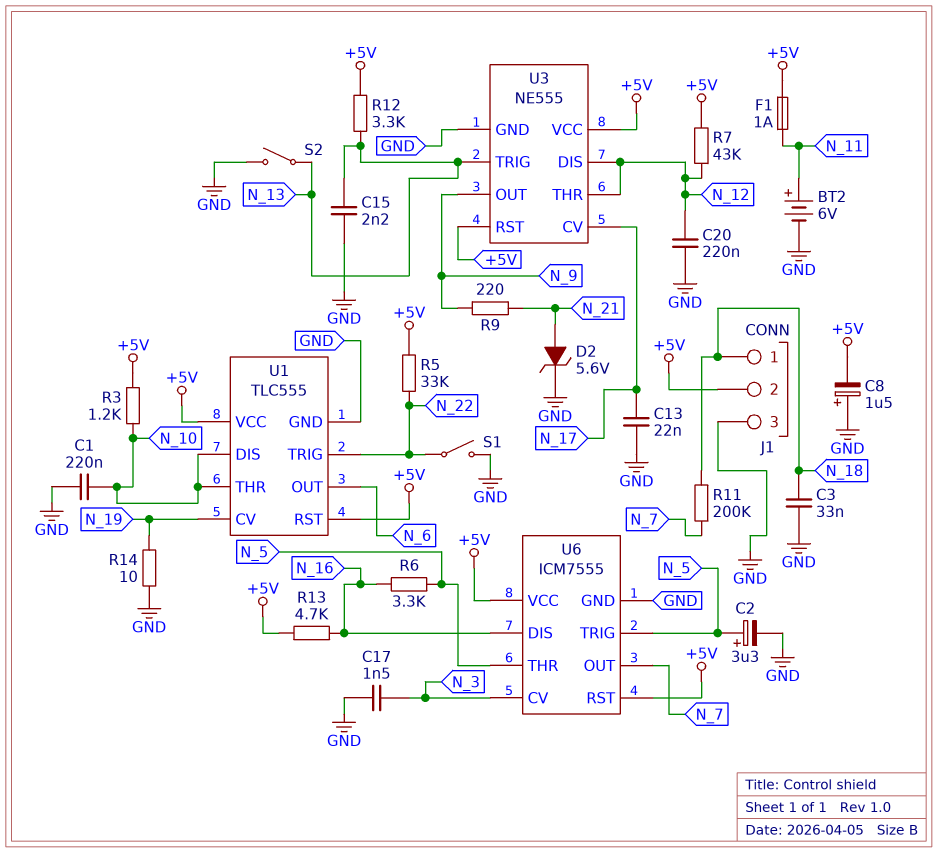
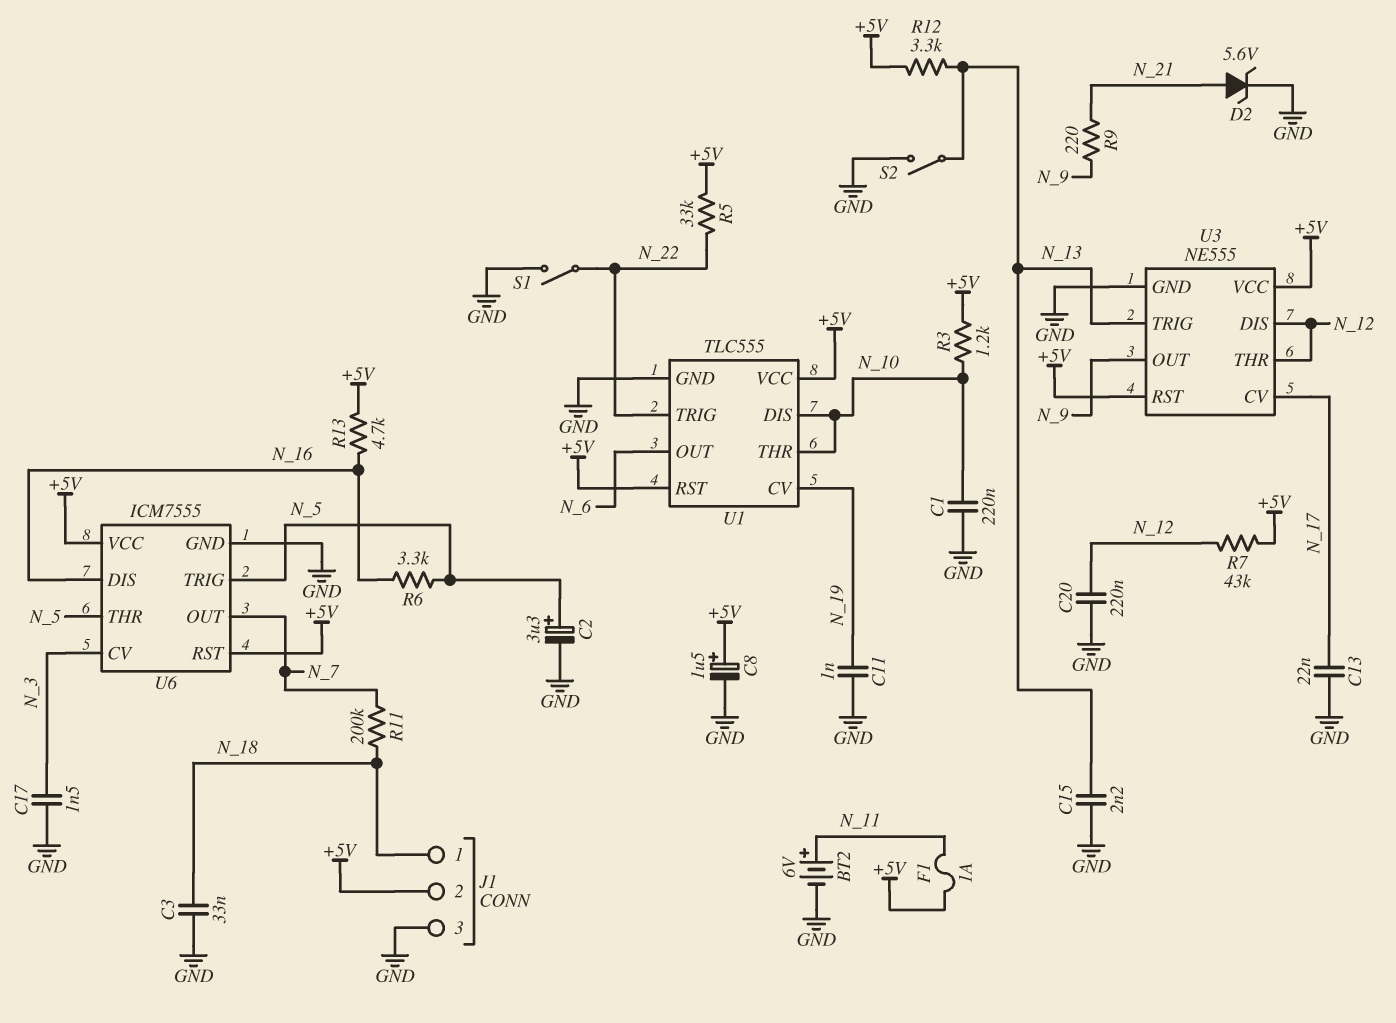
C8: 1.5uF (plus GND, minus +5V) -> 1.5uF (plus +5V, minus GND)
C11: none -> 1nF (GND, N_19)
R14: 10 (GND, N_19) -> none

